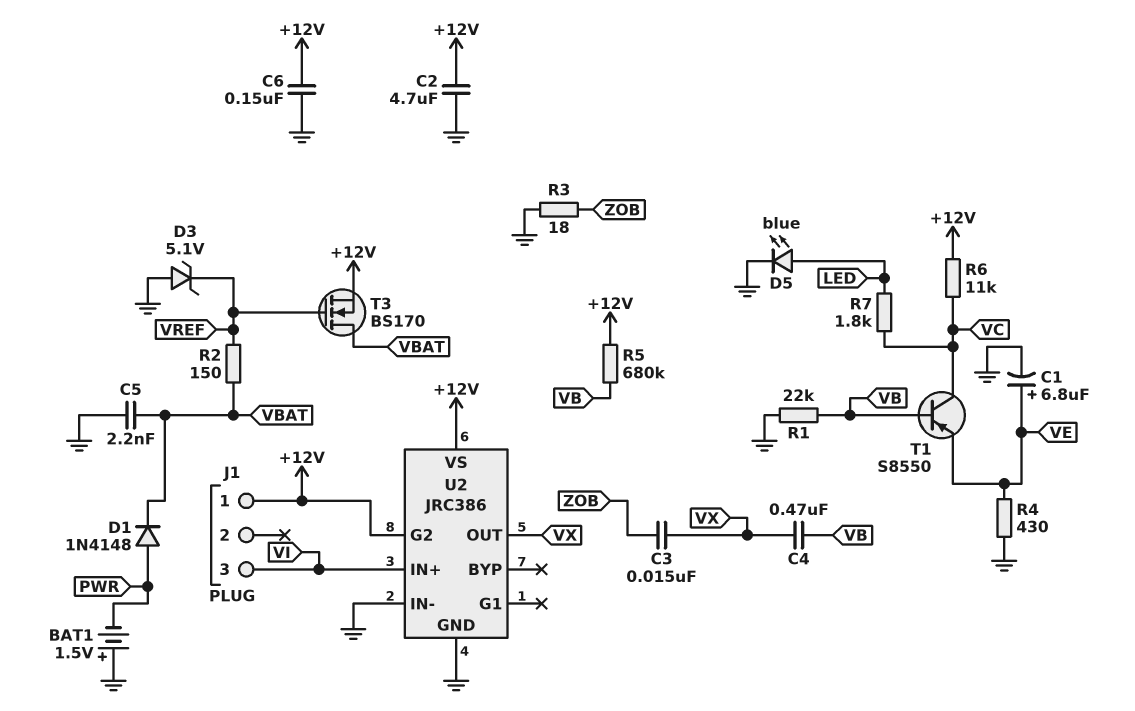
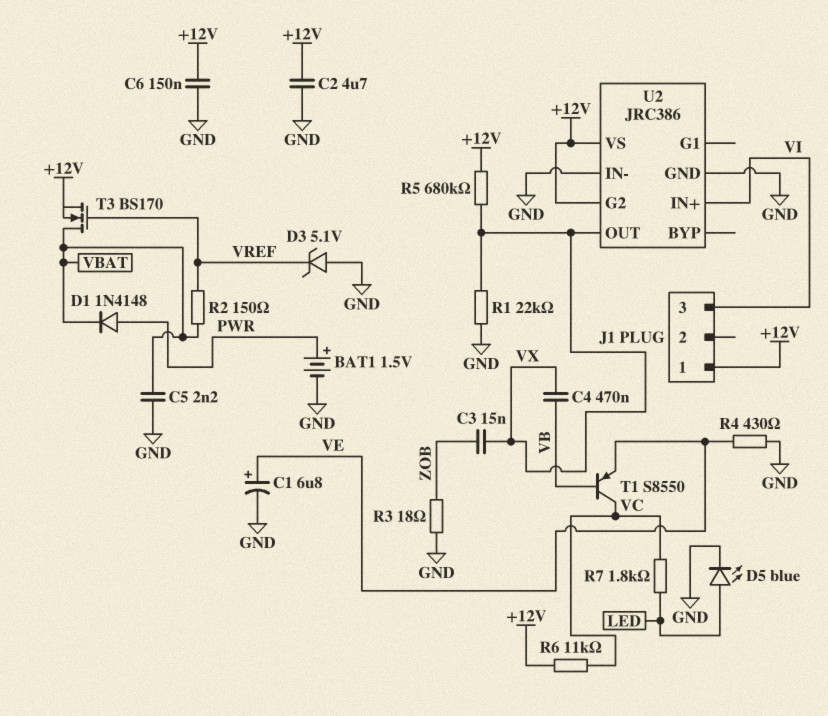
BAT1: 1.5V (plus GND, minus PWR) -> 1.5V (plus PWR, minus GND)
R1: 22k (GND, VB) -> 22k (GND, VX)
R5: 680k (+12V, VB) -> 680k (+12V, VX)

